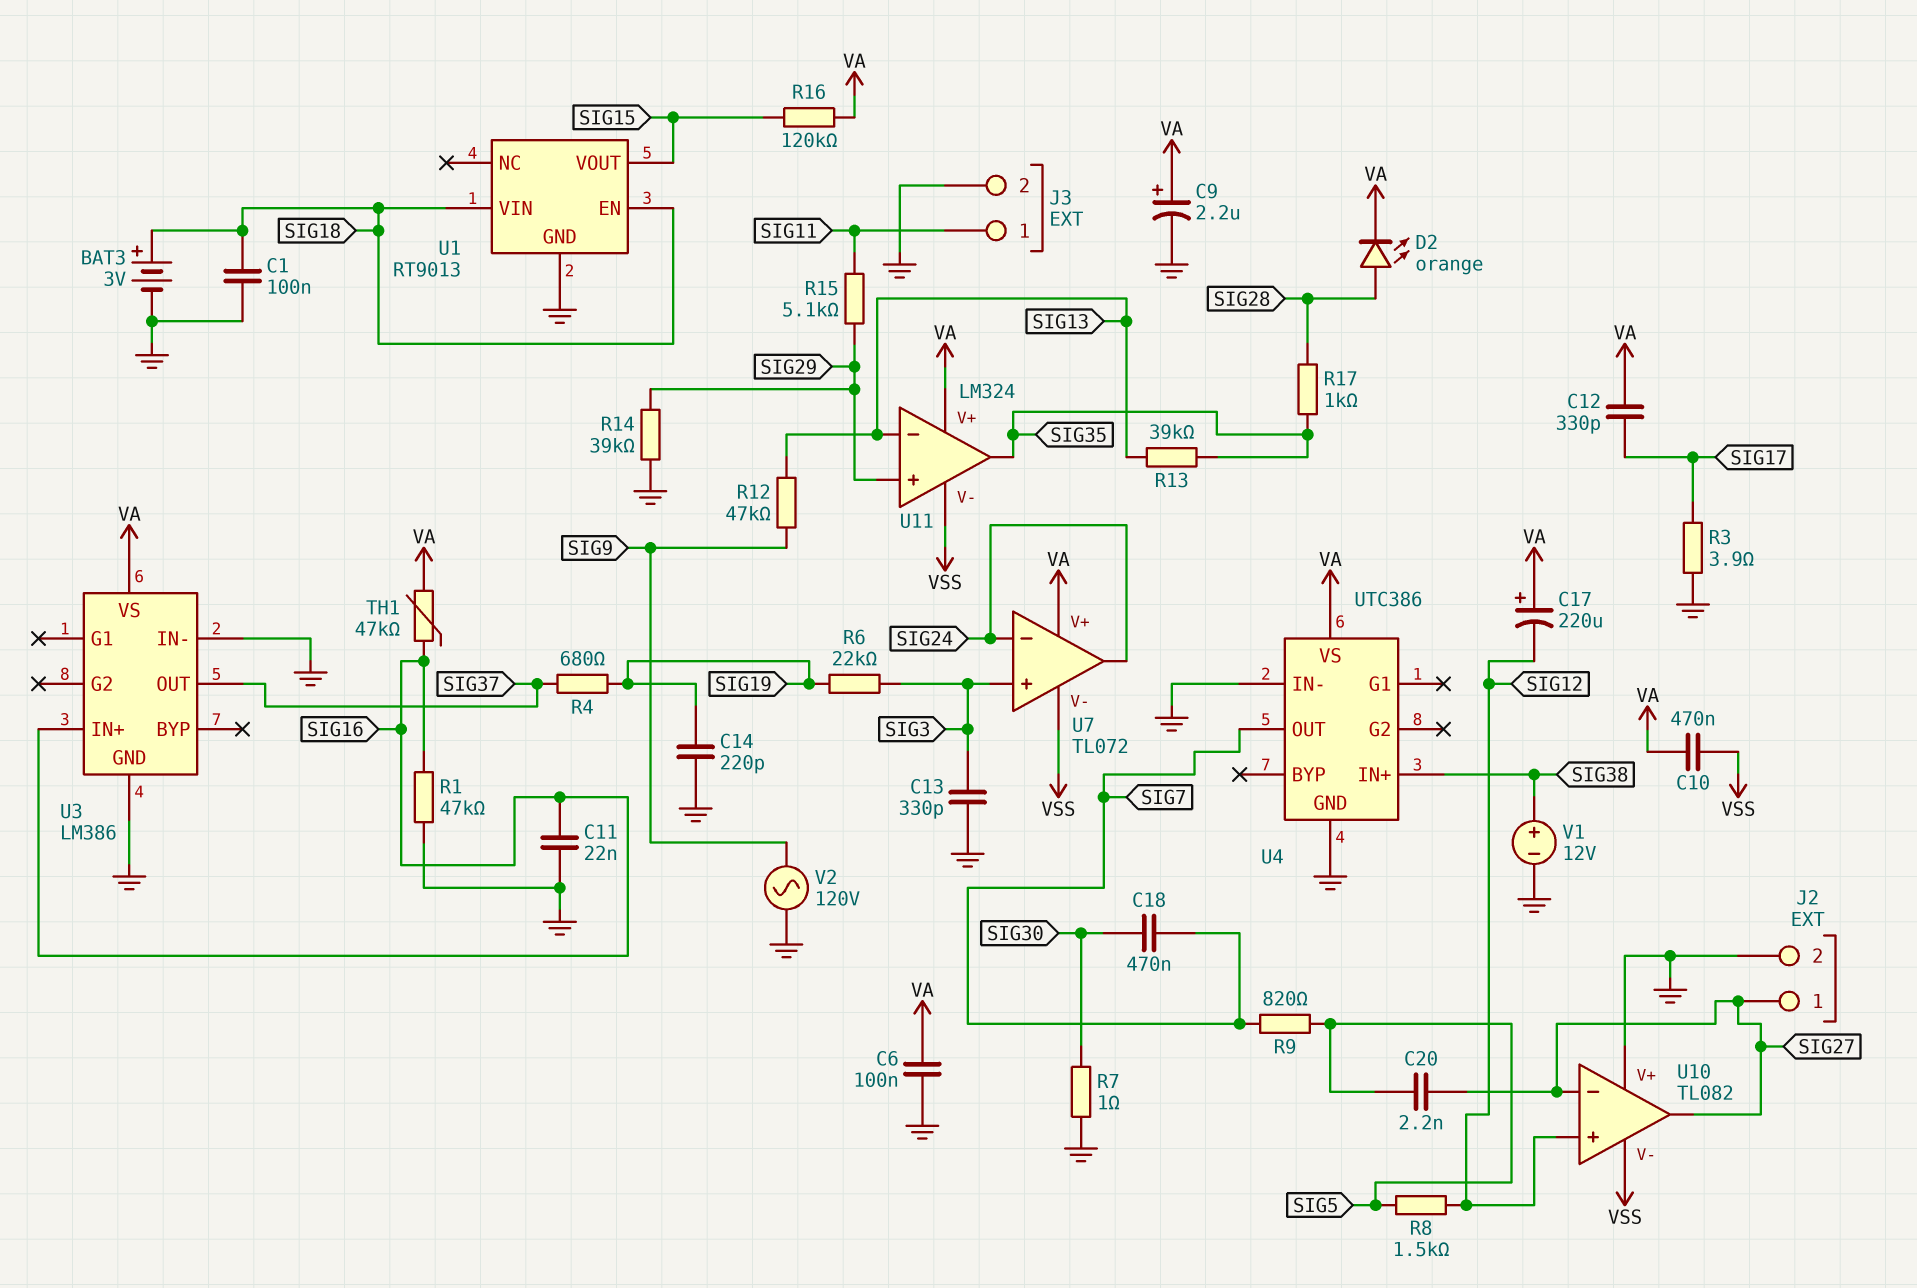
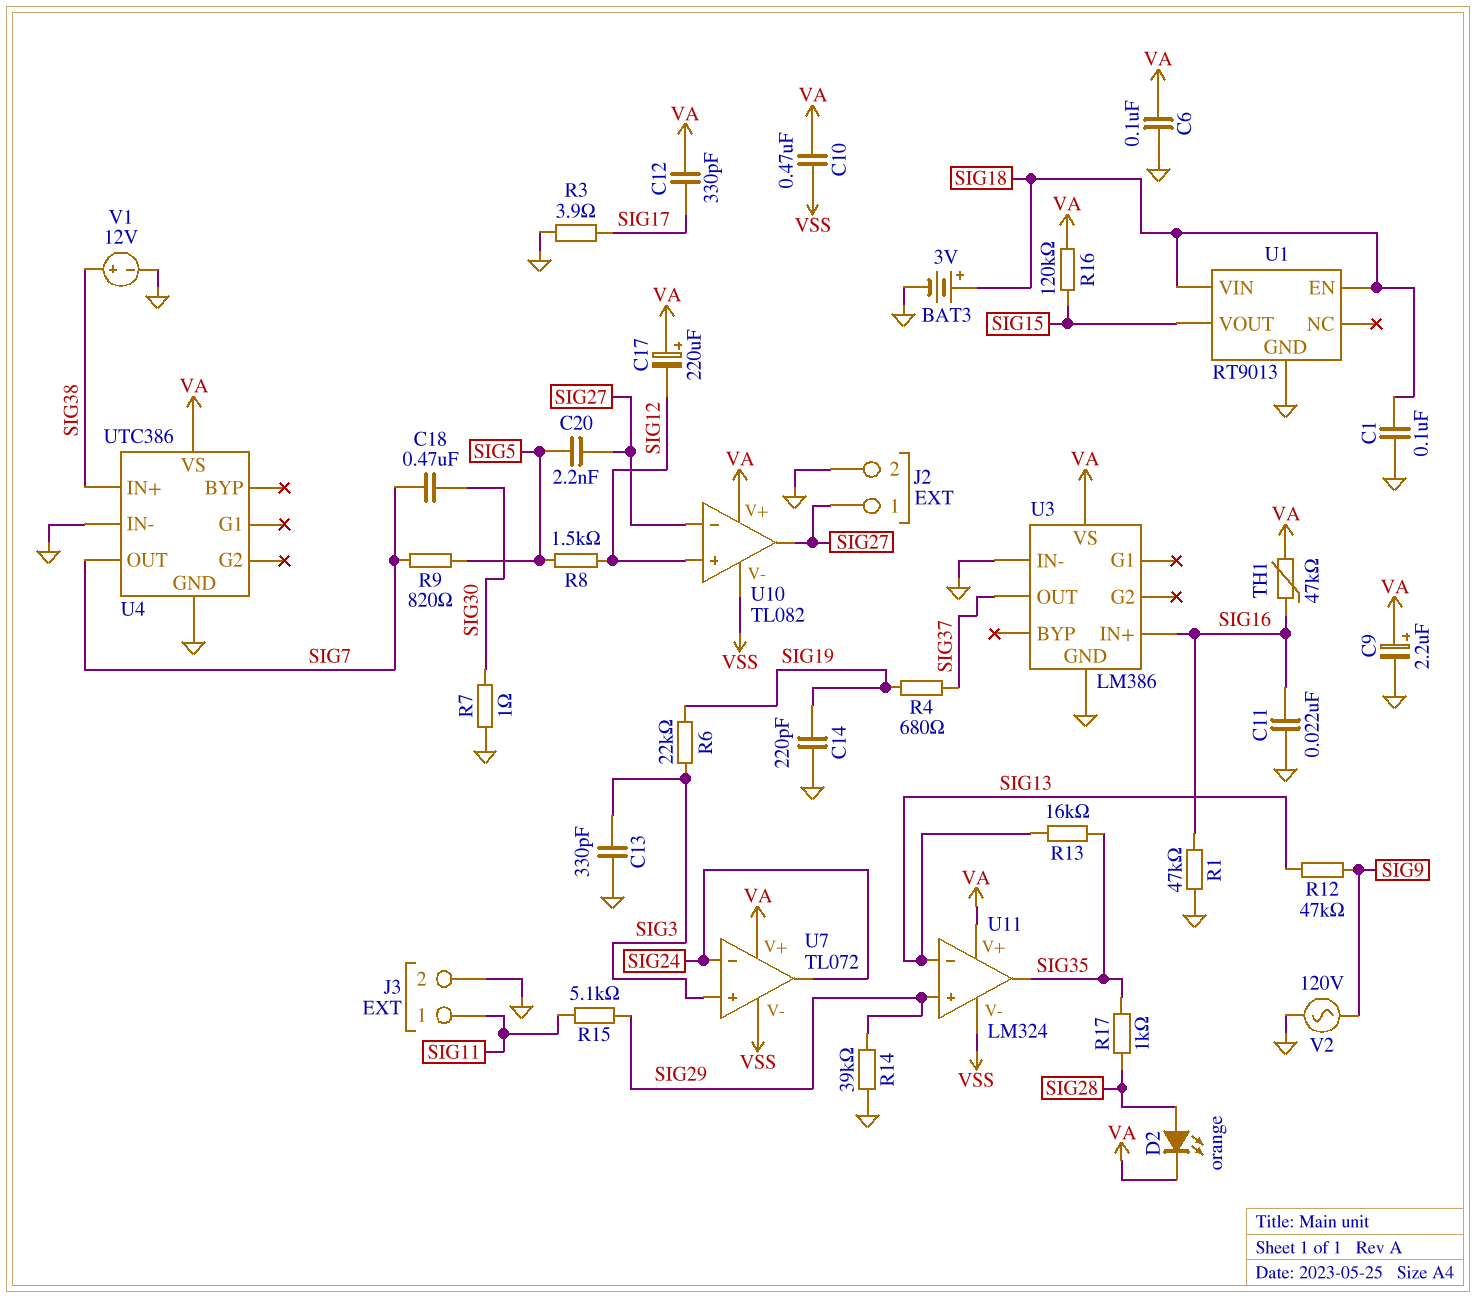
R13: 39k (SIG13, SIG35) -> 16k (SIG13, SIG35)
U10 pin V+: GND -> VA

